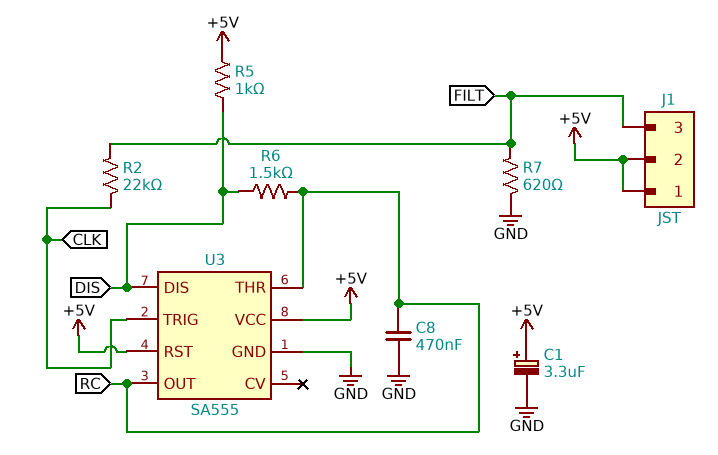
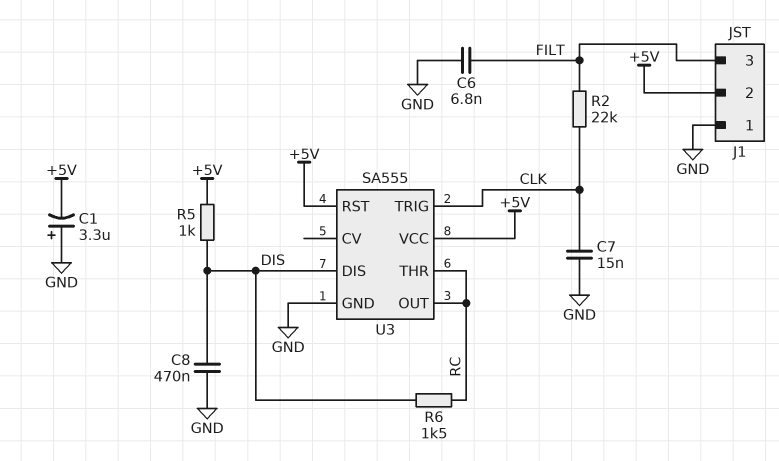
C1: 3.3uF (plus +5V, minus GND) -> 3.3uF (plus GND, minus +5V)
C6: none -> 6.8nF (FILT, GND)
C7: none -> 15nF (CLK, GND)
C8: 470nF (GND, RC) -> 470nF (DIS, GND)
J1 pin 1: +5V -> GND
R7: 620 (FILT, GND) -> none

